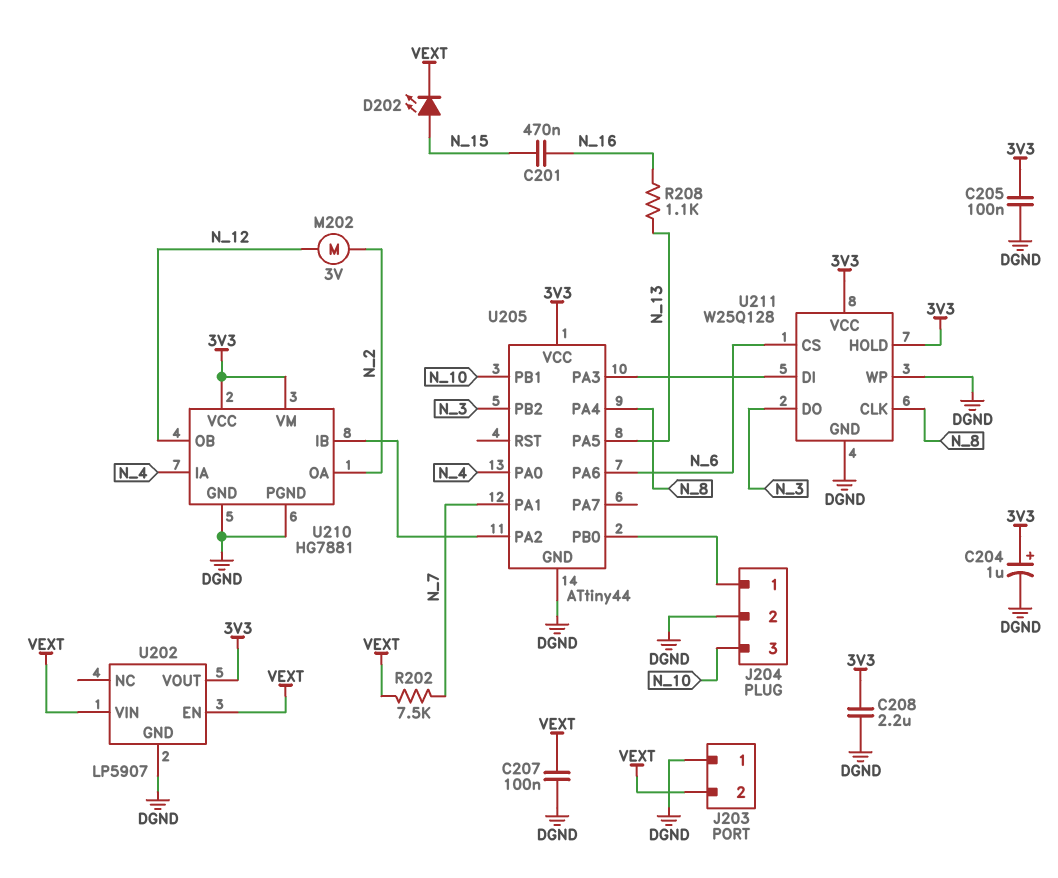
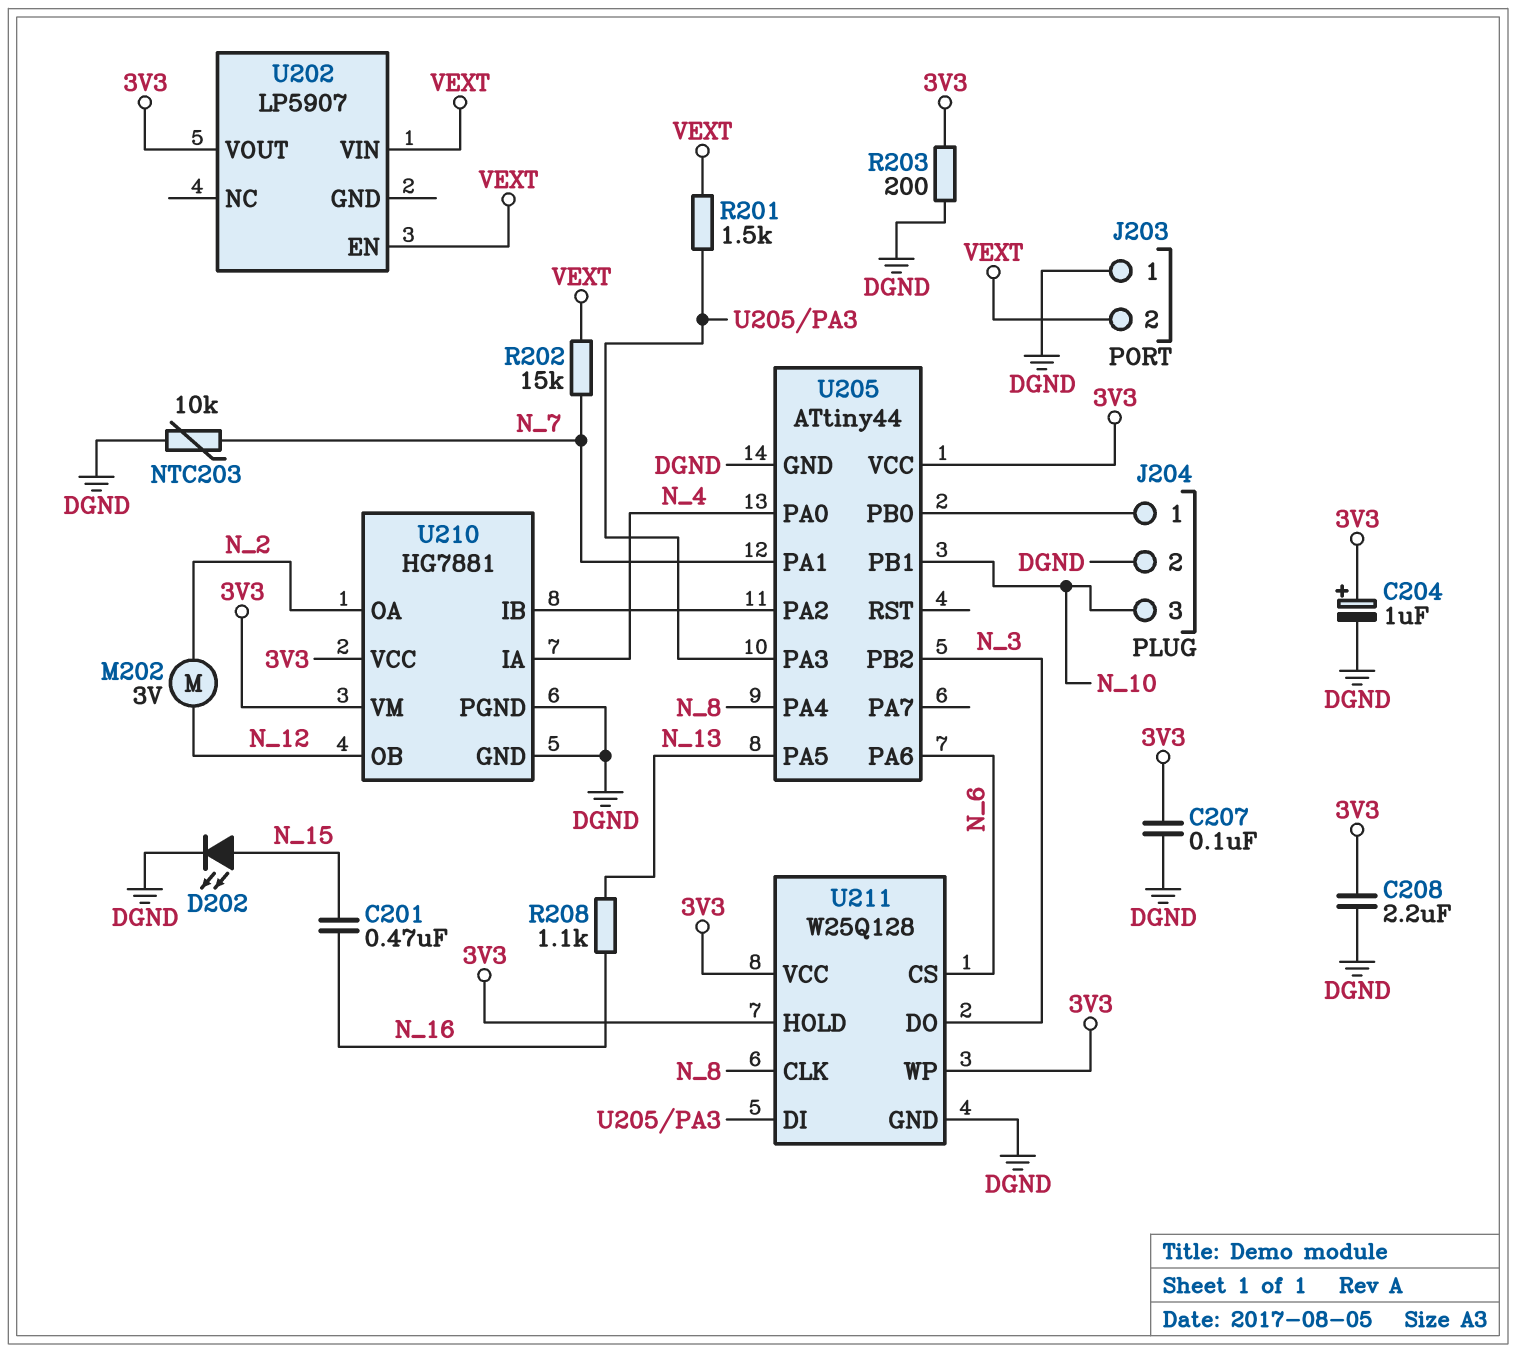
C205: 100nF (3V3, DGND) -> none
C207: 100nF (DGND, VEXT) -> 100nF (3V3, DGND)
D202: LED (A N_15, K VEXT) -> LED (A N_15, K DGND)
NTC203: none -> 10k (DGND, N_7)
R201: none -> 1.5k (U205/PA3, VEXT)
R202: 7.5k (N_7, VEXT) -> 15k (N_7, VEXT)
R203: none -> 200 (3V3, DGND)
U202 pin GND: DGND -> none
U211 pin WP: DGND -> 3V3

